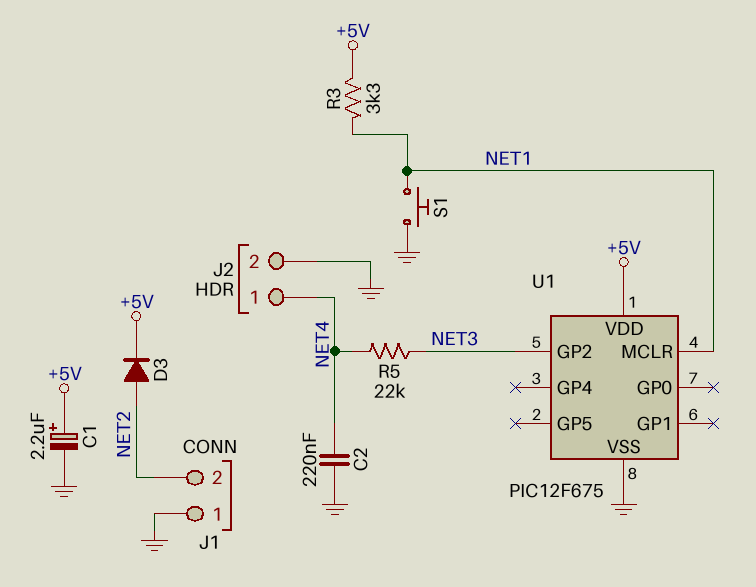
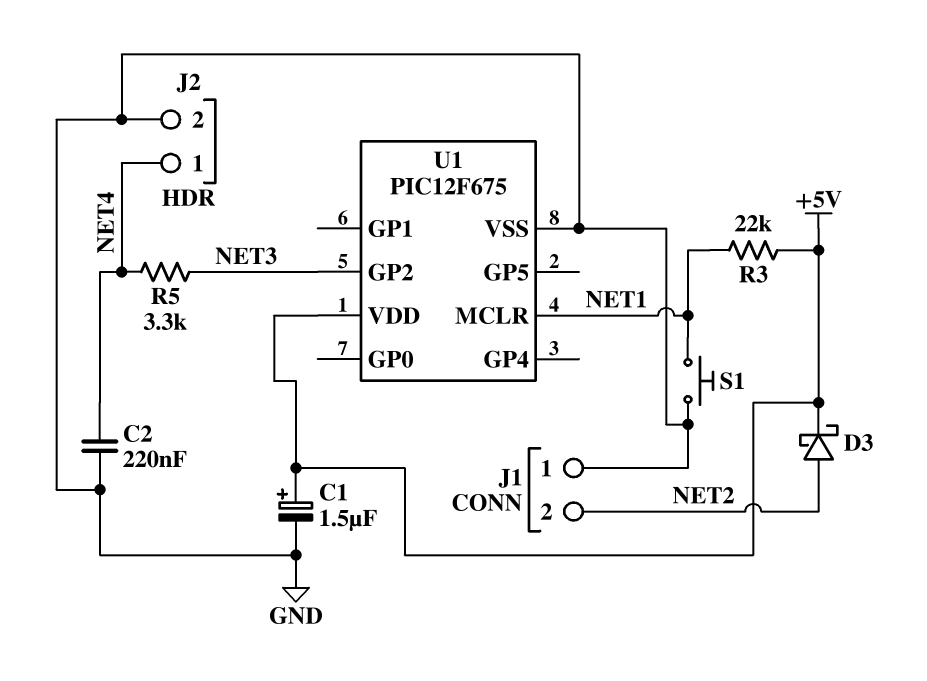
C1: 2.2uF (plus +5V, minus GND) -> 1.5uF (plus +5V, minus GND)
D3: diode (A NET2, K +5V) -> schottky (A NET2, K +5V)
R3: 3.3k (+5V, NET1) -> 22k (+5V, NET1)
R5: 22k (NET3, NET4) -> 3.3k (NET3, NET4)

